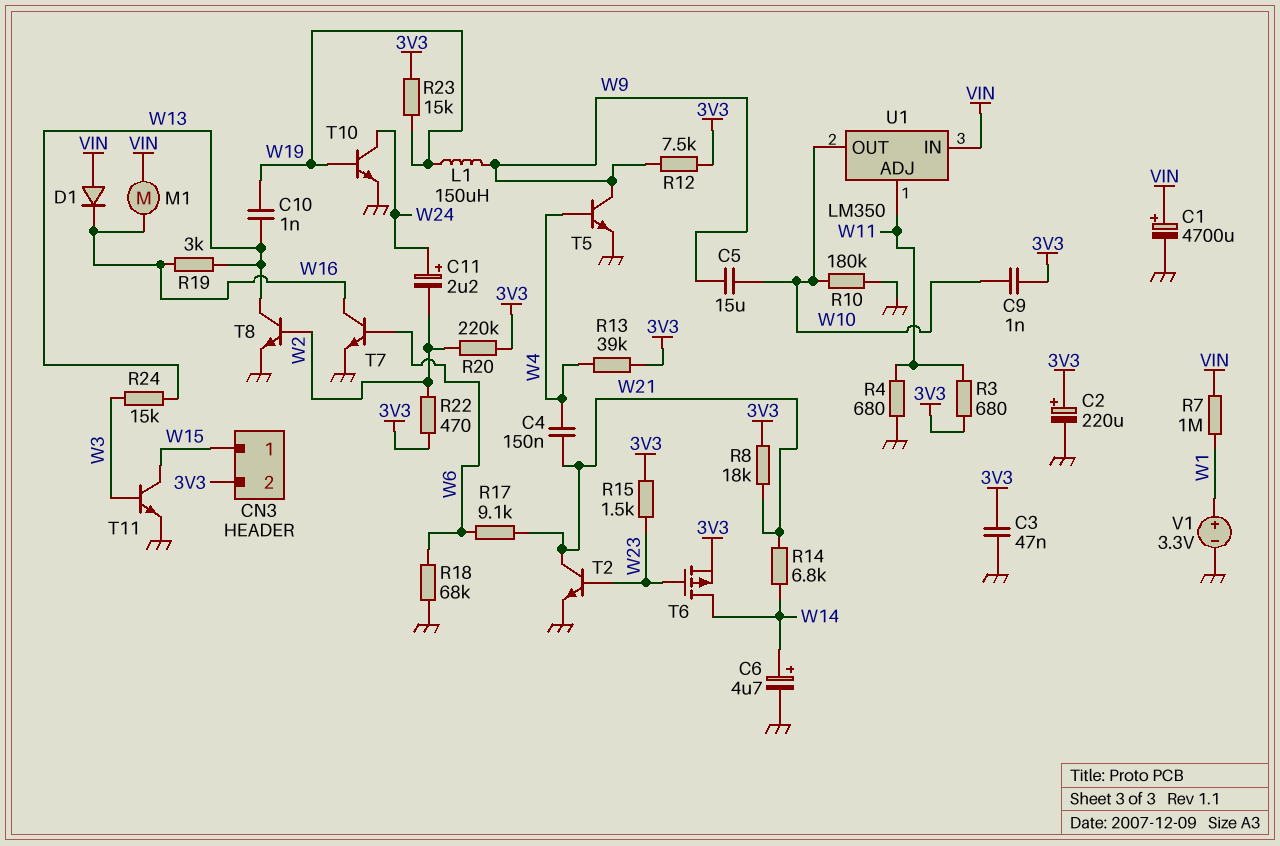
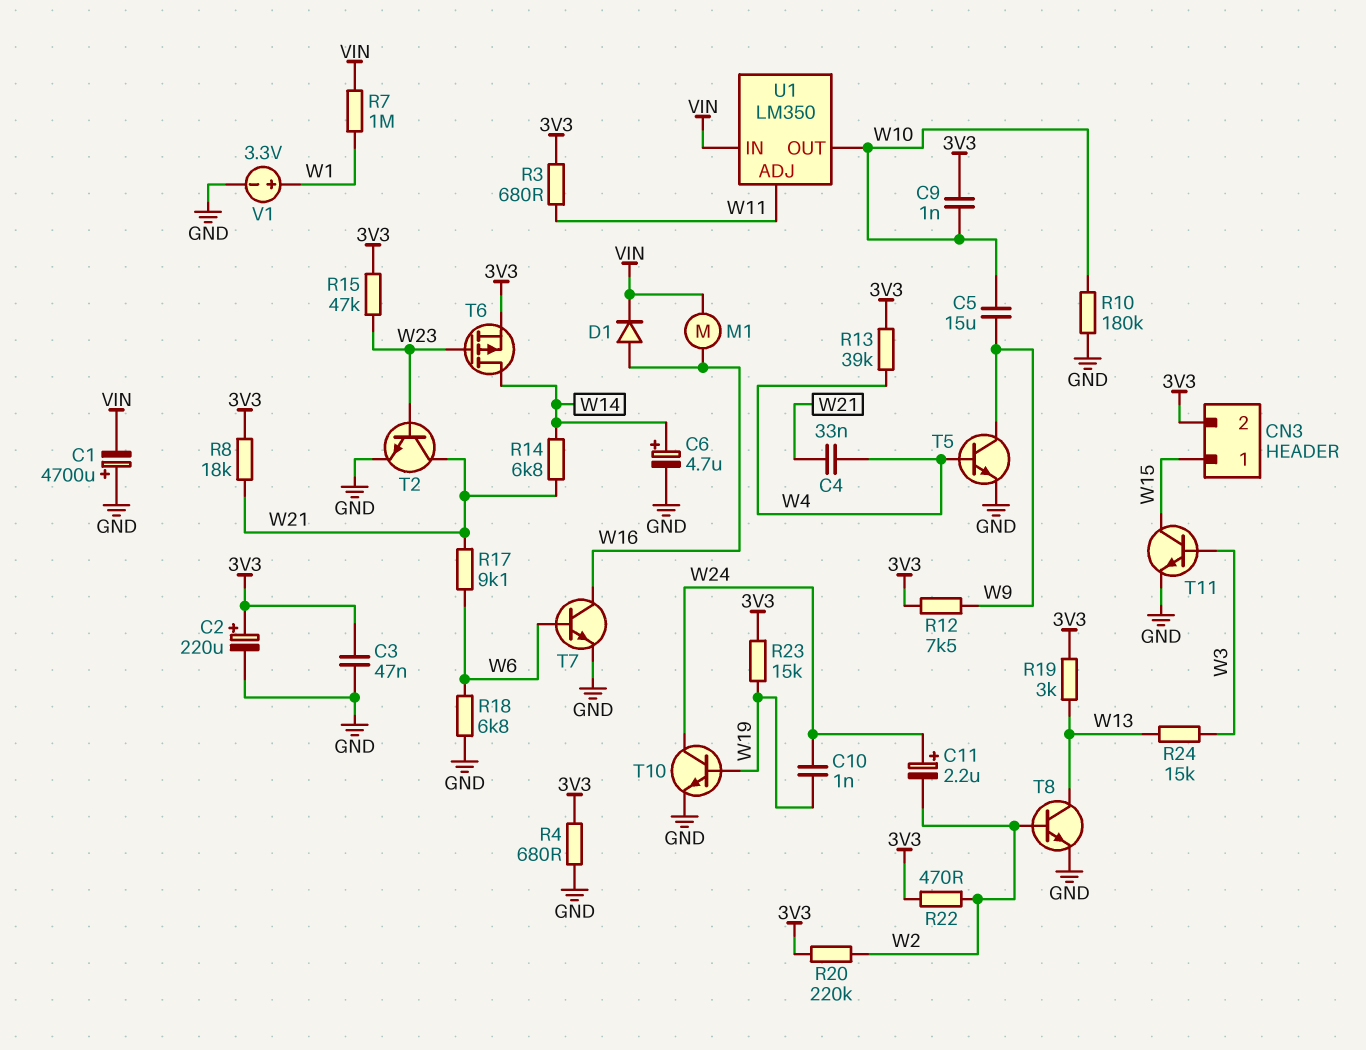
C1: 4700uF (plus VIN, minus GND) -> 4700uF (plus GND, minus VIN)
C4: 150nF (W4, W21) -> 33nF (W4, W21)
C10: 1nF (W13, W19) -> 1nF (W19, W24)
D1: diode (A VIN, K W16) -> diode (A W16, K VIN)
L1: 150uH (W9, W19) -> none
R4: 680 (GND, W11) -> 680 (3V3, GND)
R15: 1.5k (3V3, W23) -> 47k (3V3, W23)
R18: 68k (GND, W6) -> 6.8k (GND, W6)
R19: 3k (W13, W16) -> 3k (3V3, W13)

